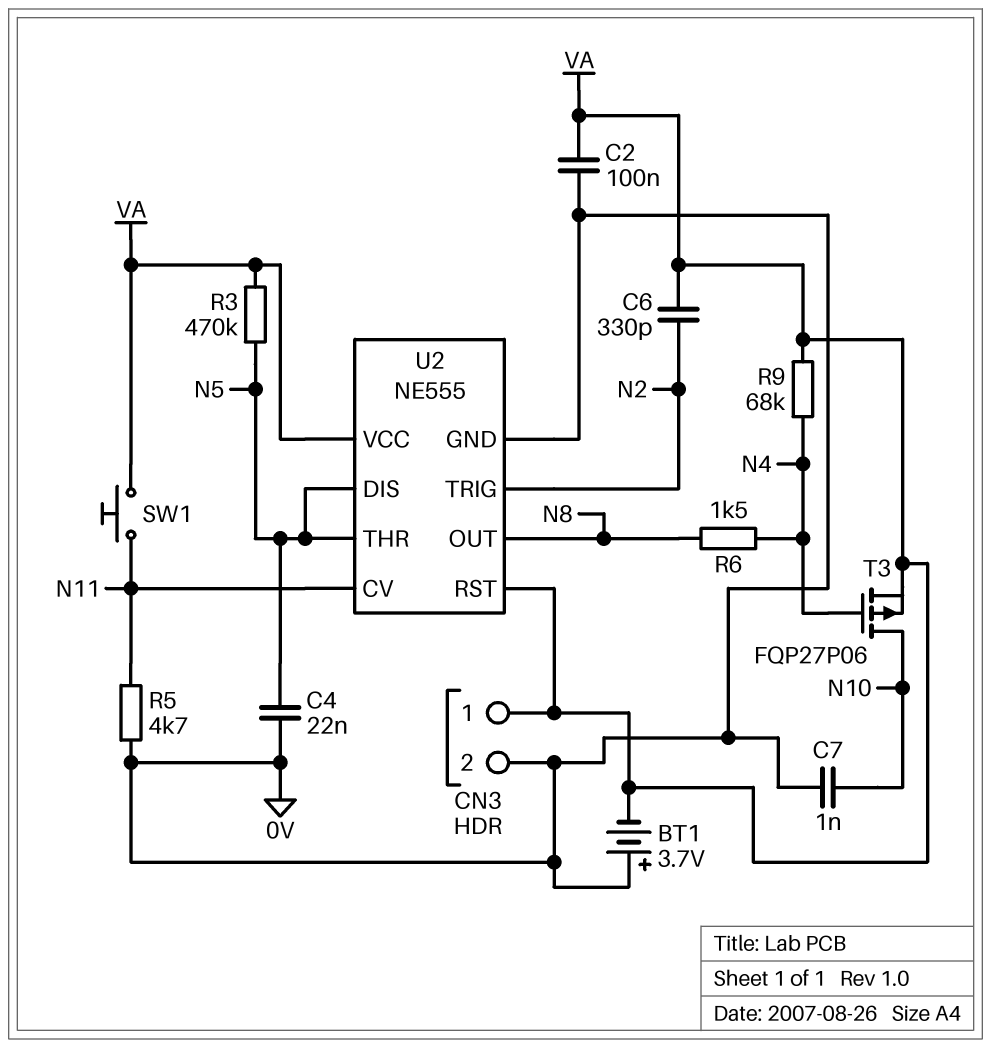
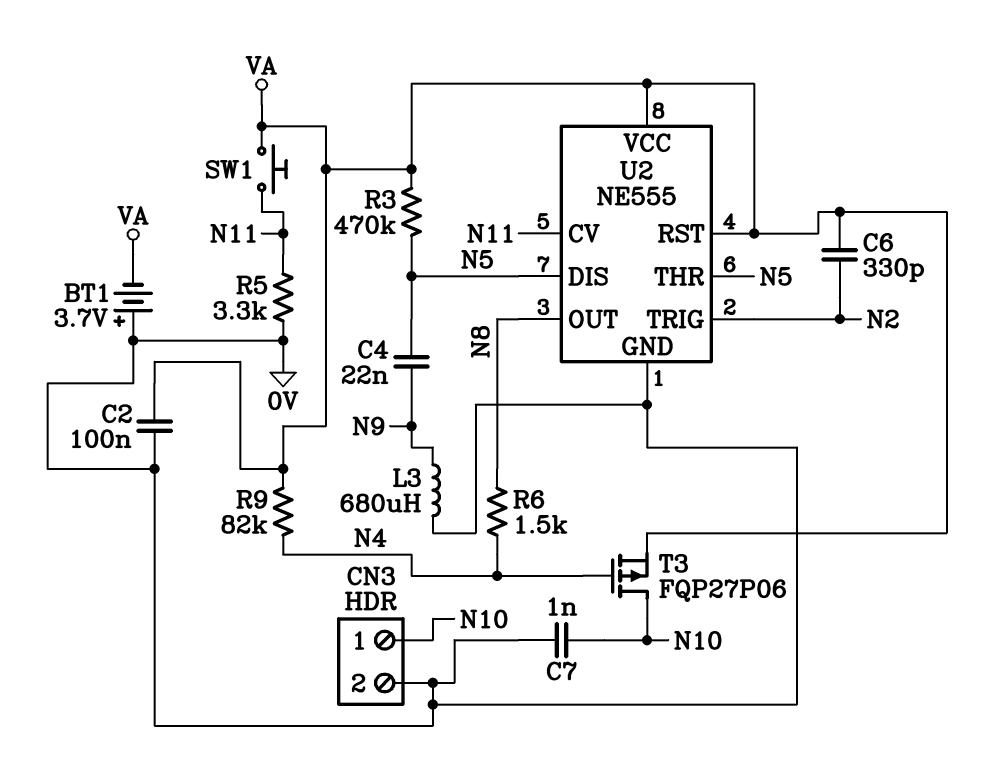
C4: 22nF (0V, N5) -> 22nF (N5, N9)
CN3 pin 1: VA -> N10
L3: none -> 680uH (0V, N9)
R5: 4.7k (0V, N11) -> 3.3k (0V, N11)
R9: 68k (N4, VA) -> 82k (N4, VA)

